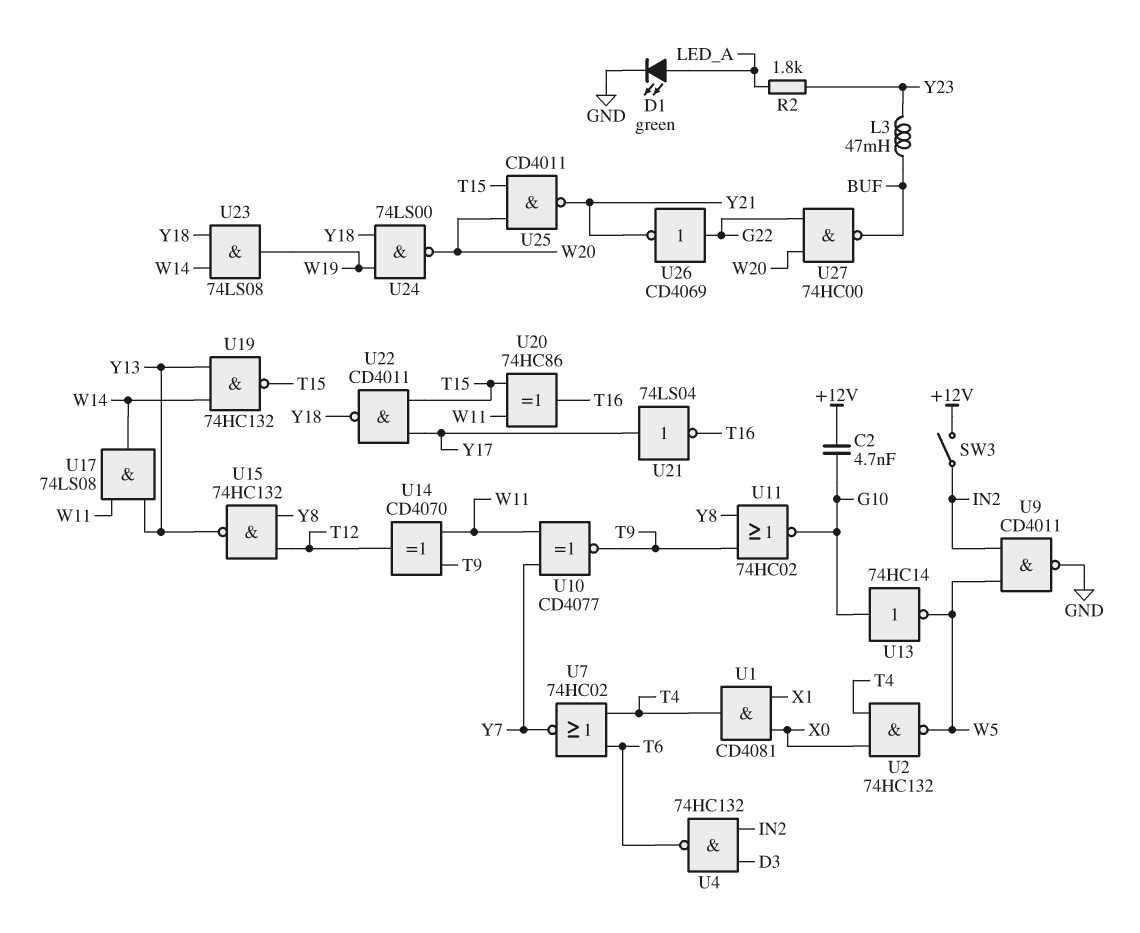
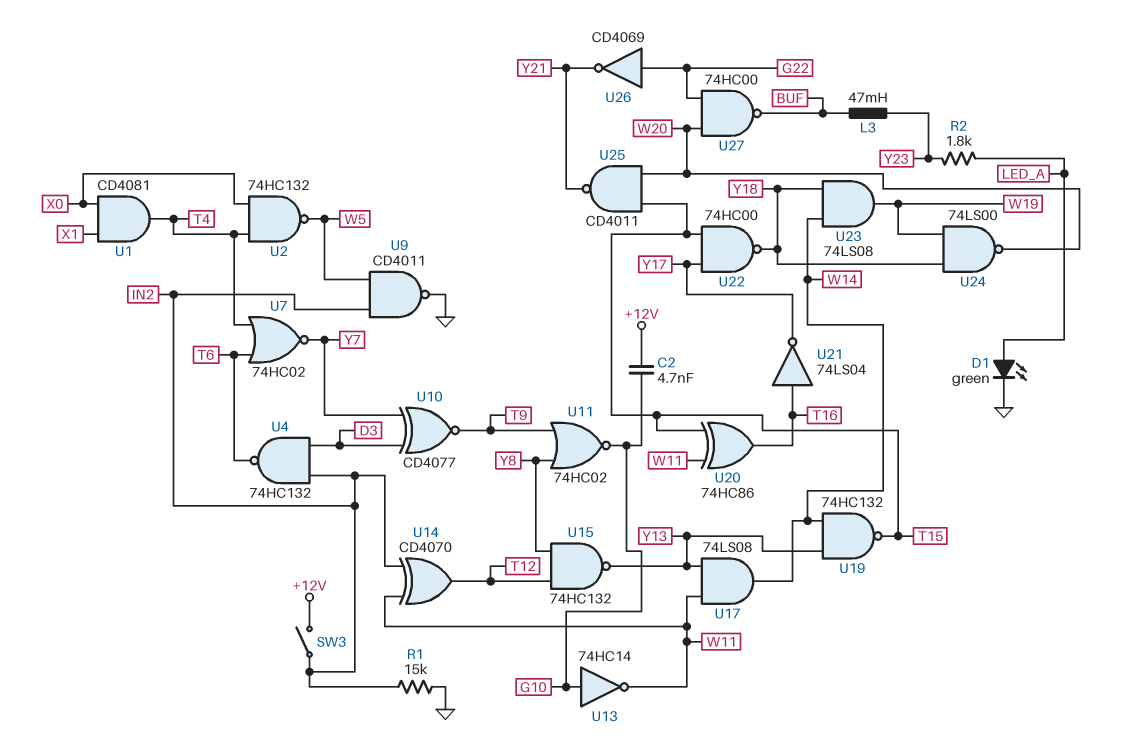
R1: none -> 15k (GND, IN2)
U10: XNOR CD4077 (in W11, in Y7, out T9) -> XNOR CD4077 (in D3, in Y7, out T9)
U13: NOT 74HC14 (in G10, out W5) -> NOT 74HC14 (in G10, out W11)
U14: XOR CD4070 (in T9, in W11, out T12) -> XOR CD4070 (in IN2, in W11, out T12)
U21: NOT 74LS04 (in Y17, out T16) -> NOT 74LS04 (in T16, out Y17)
U22: NAND CD4011 (in T15, in Y17, out Y18) -> NAND 74HC00 (in T15, in Y17, out Y18)

